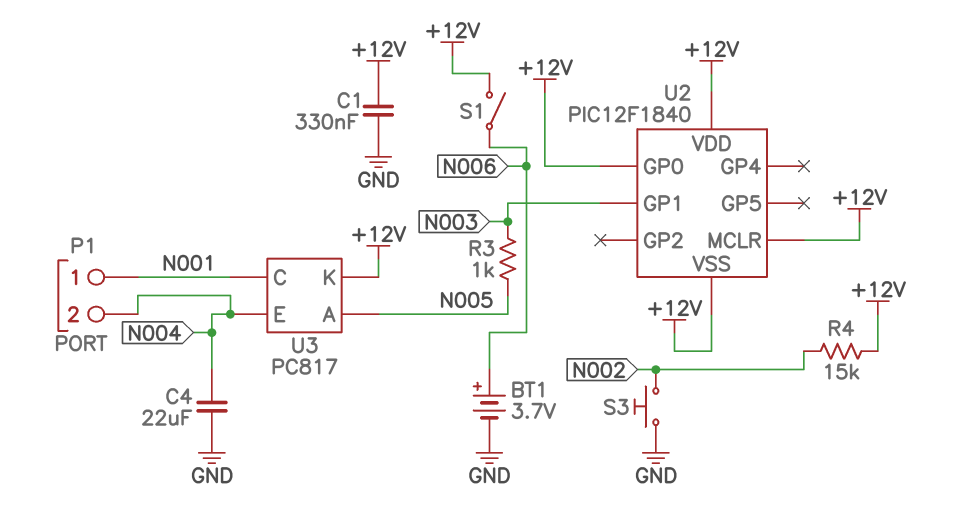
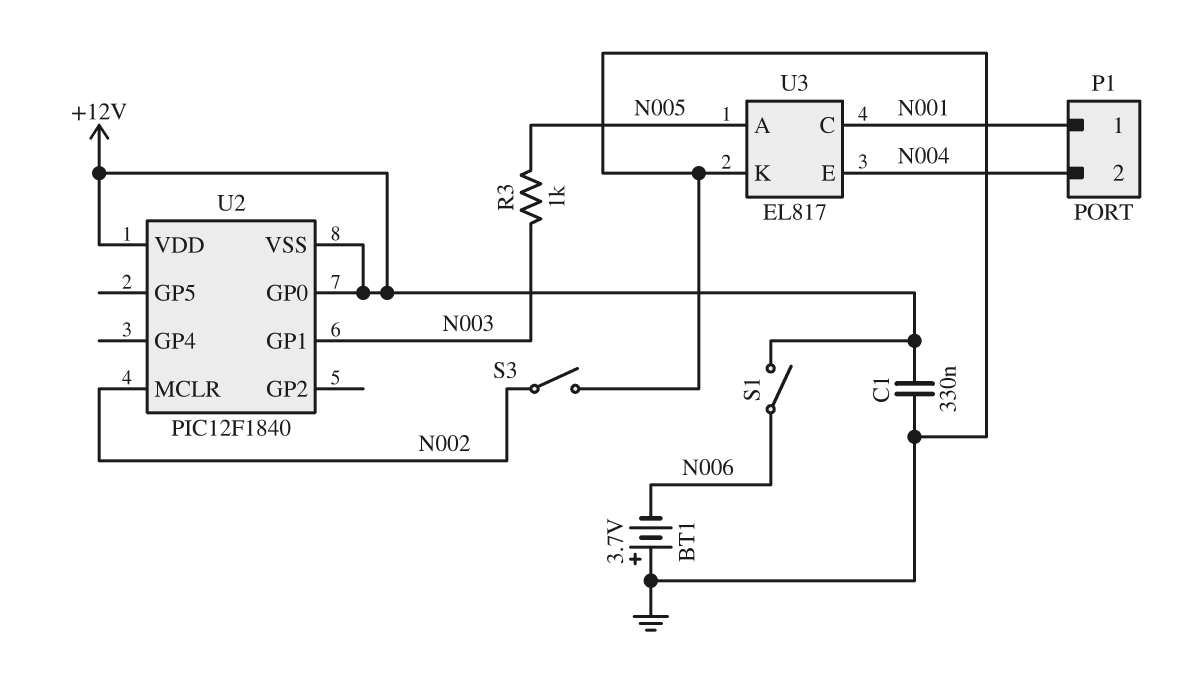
BT1: 3.7V (plus N006, minus GND) -> 3.7V (plus GND, minus N006)
C4: 22uF (GND, N004) -> none
R4: 15k (+12V, N002) -> none
S3: button (GND, N002) -> switch (GND, N002)
U2 pin MCLR: +12V -> N002
U3: PC817 -> EL817
U3 pin K: +12V -> GND

